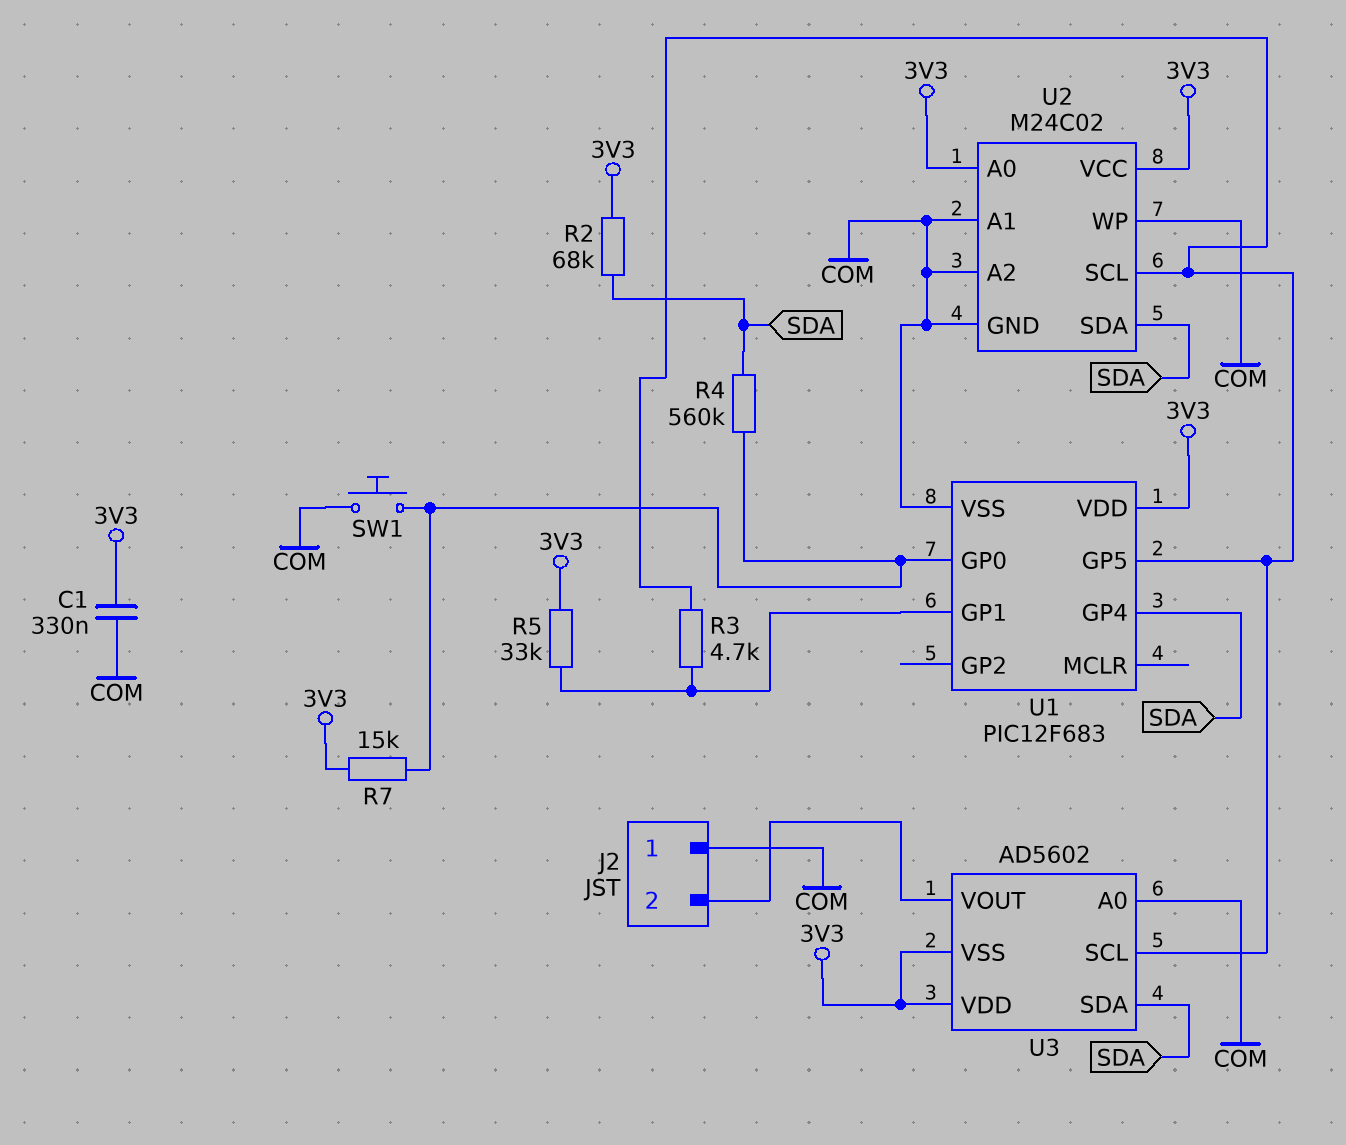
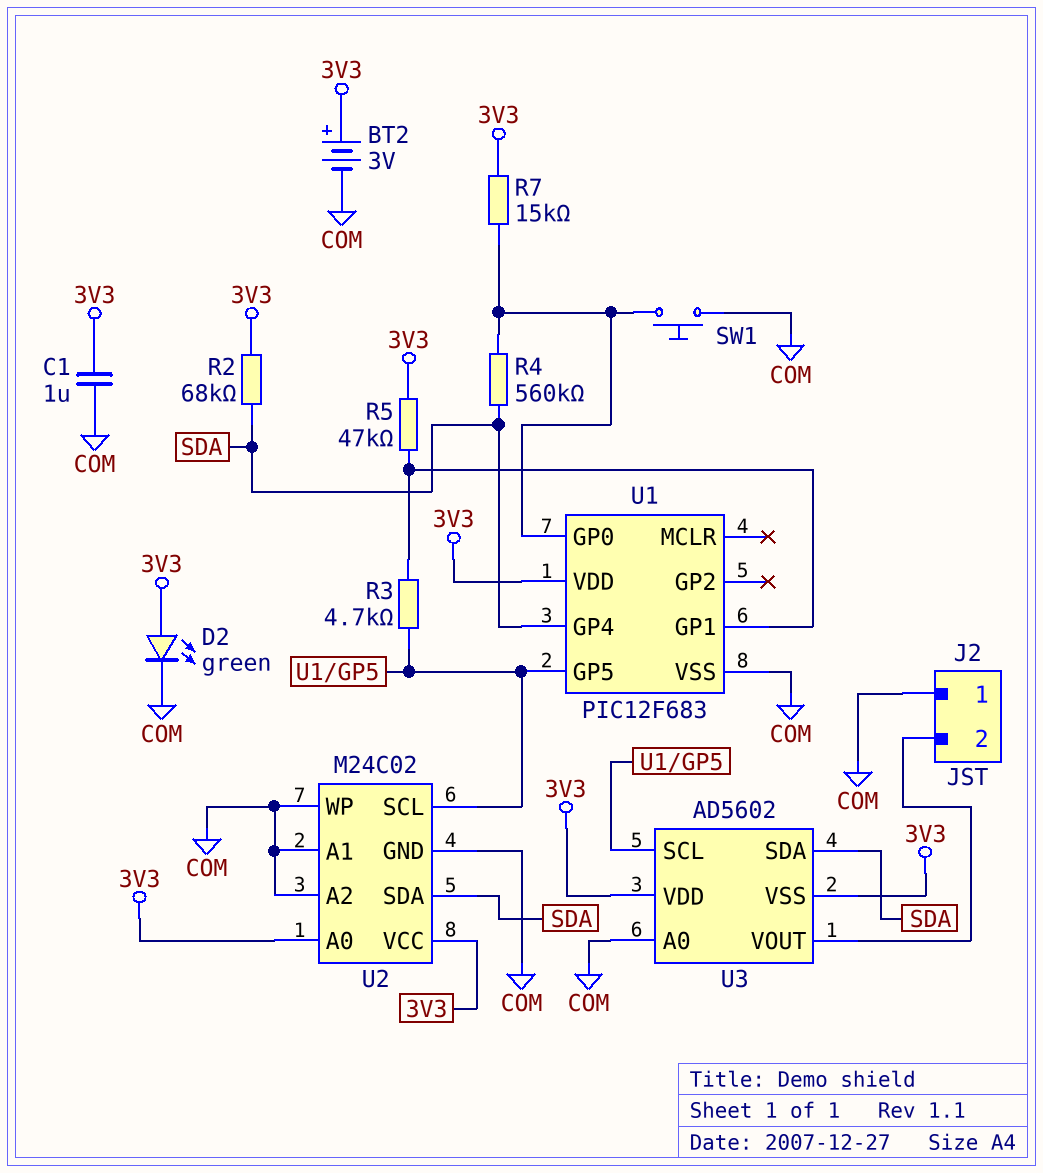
BT2: none -> 3V (plus 3V3, minus COM)
C1: 330nF (3V3, COM) -> 1uF (3V3, COM)
D2: none -> LED green (A 3V3, K COM)
R5: 33k (3V3, U1/GP1) -> 47k (3V3, U1/GP1)

